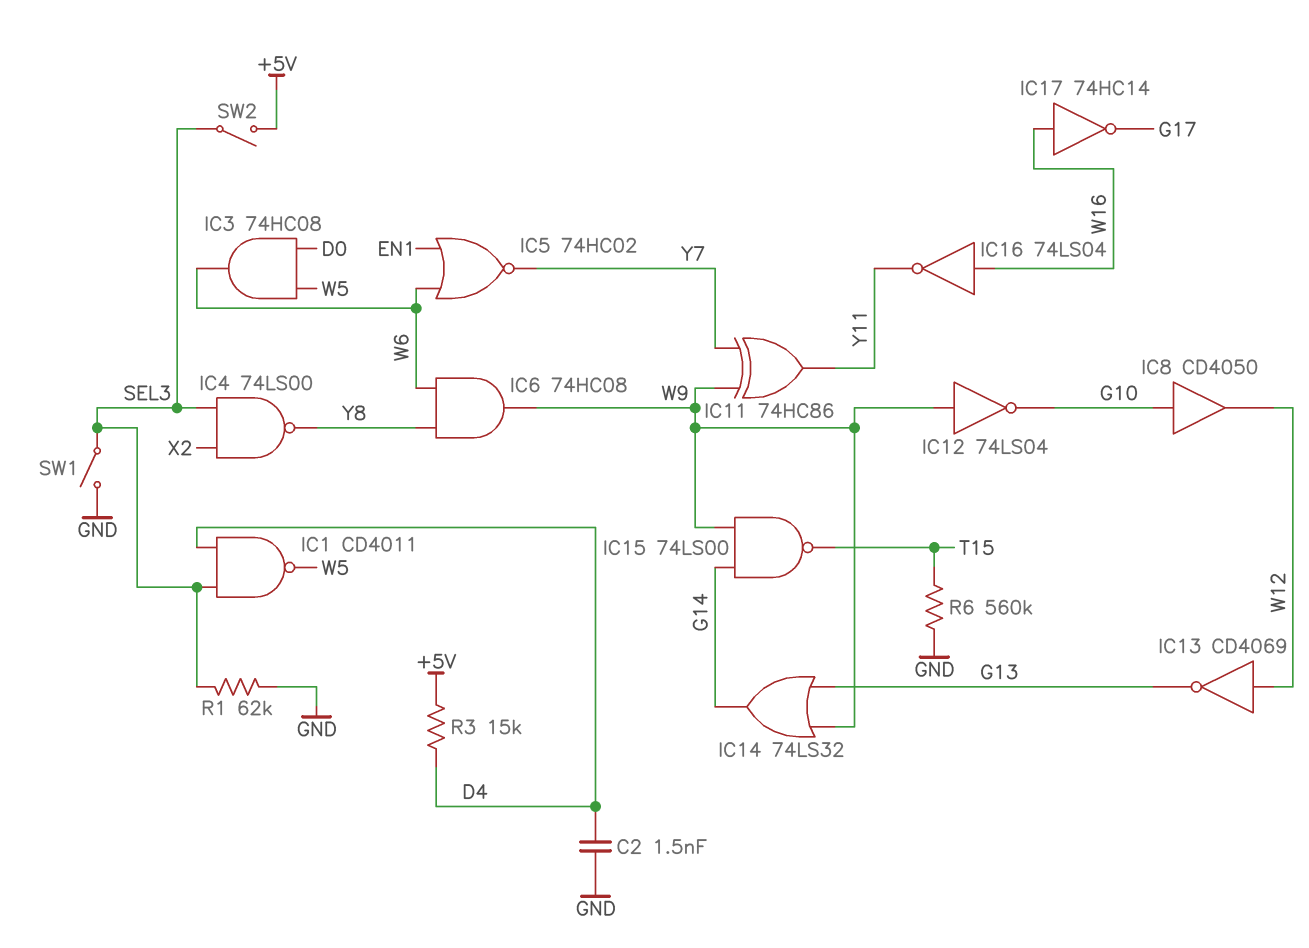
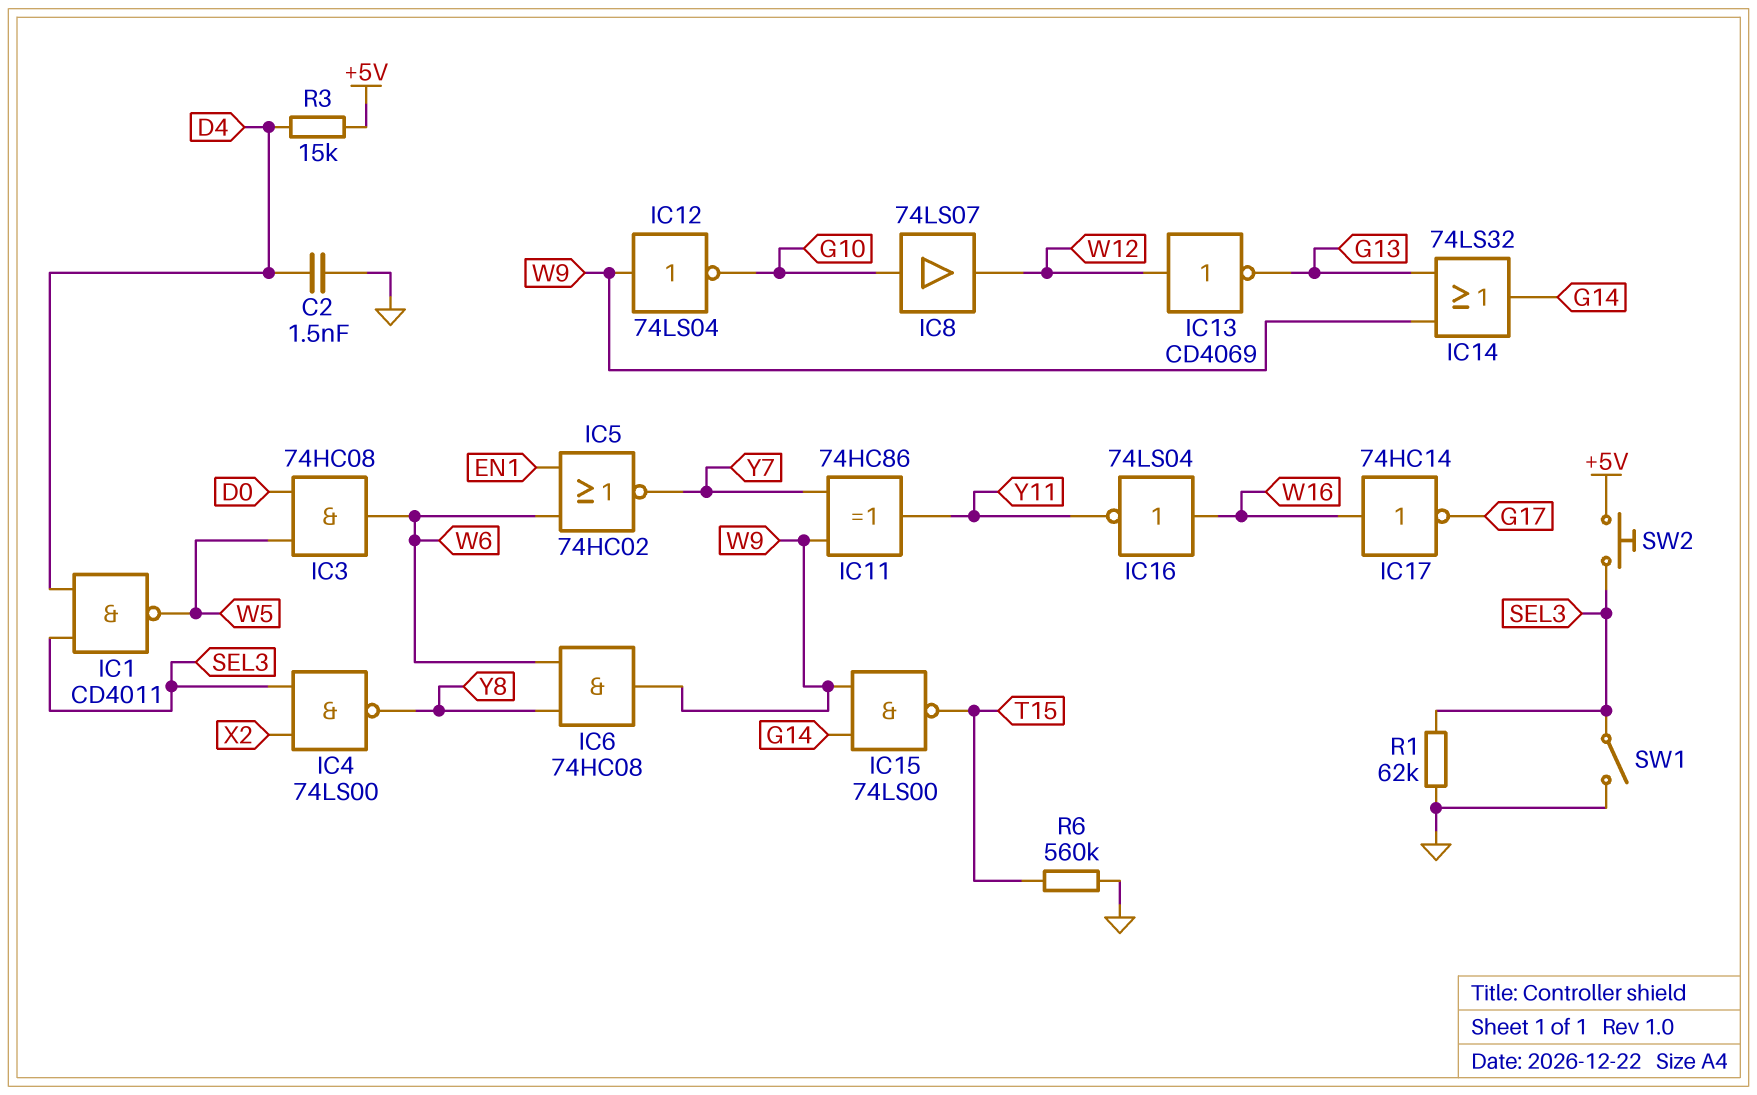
IC8: buffer CD4050 (in G10, out W12) -> buffer 74LS07 (in G10, out W12)
SW2: switch (+5V, SEL3) -> button (+5V, SEL3)

